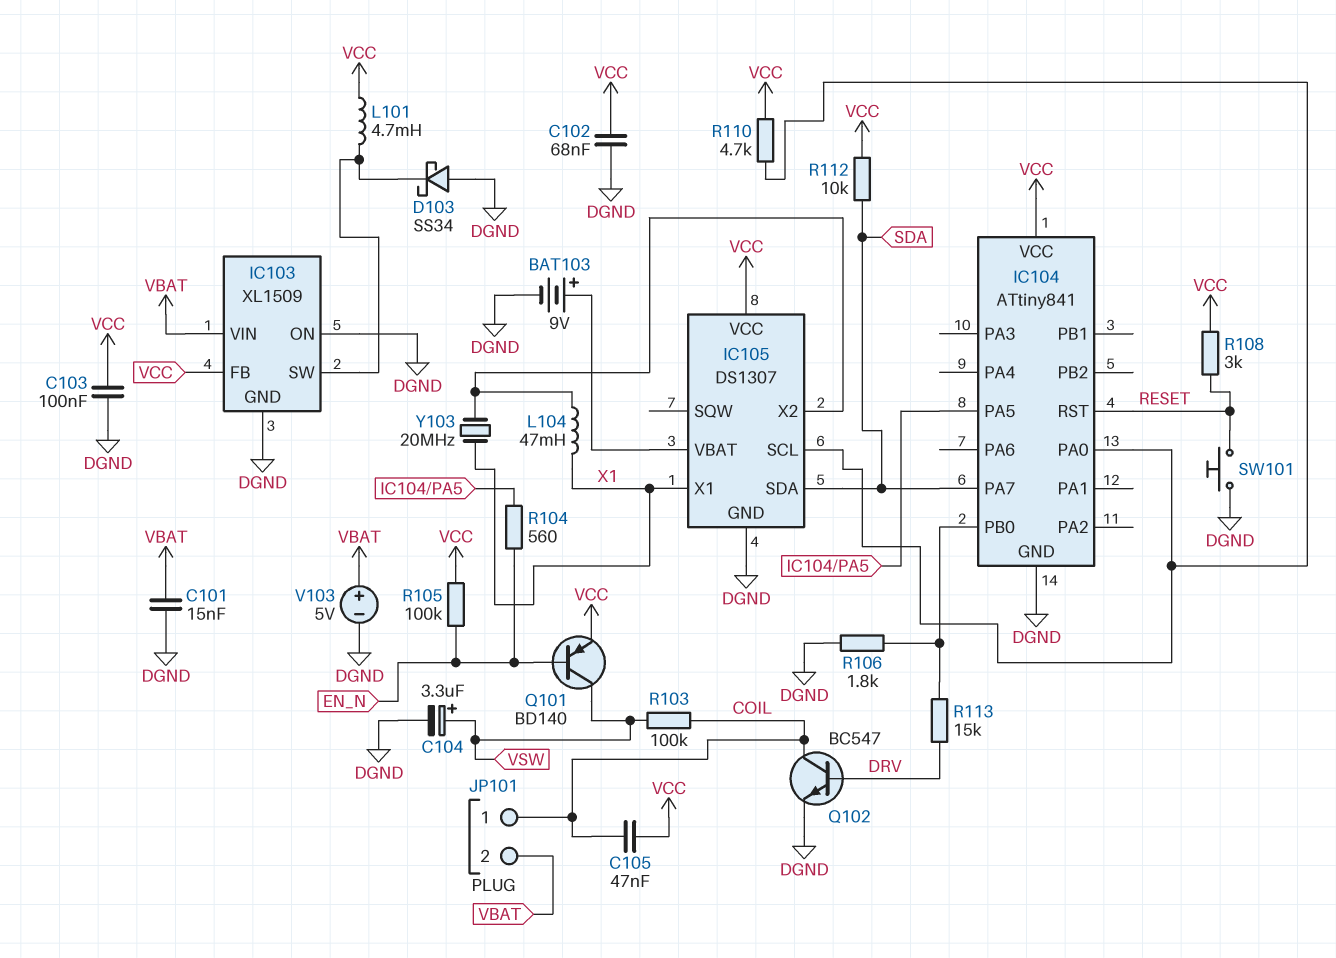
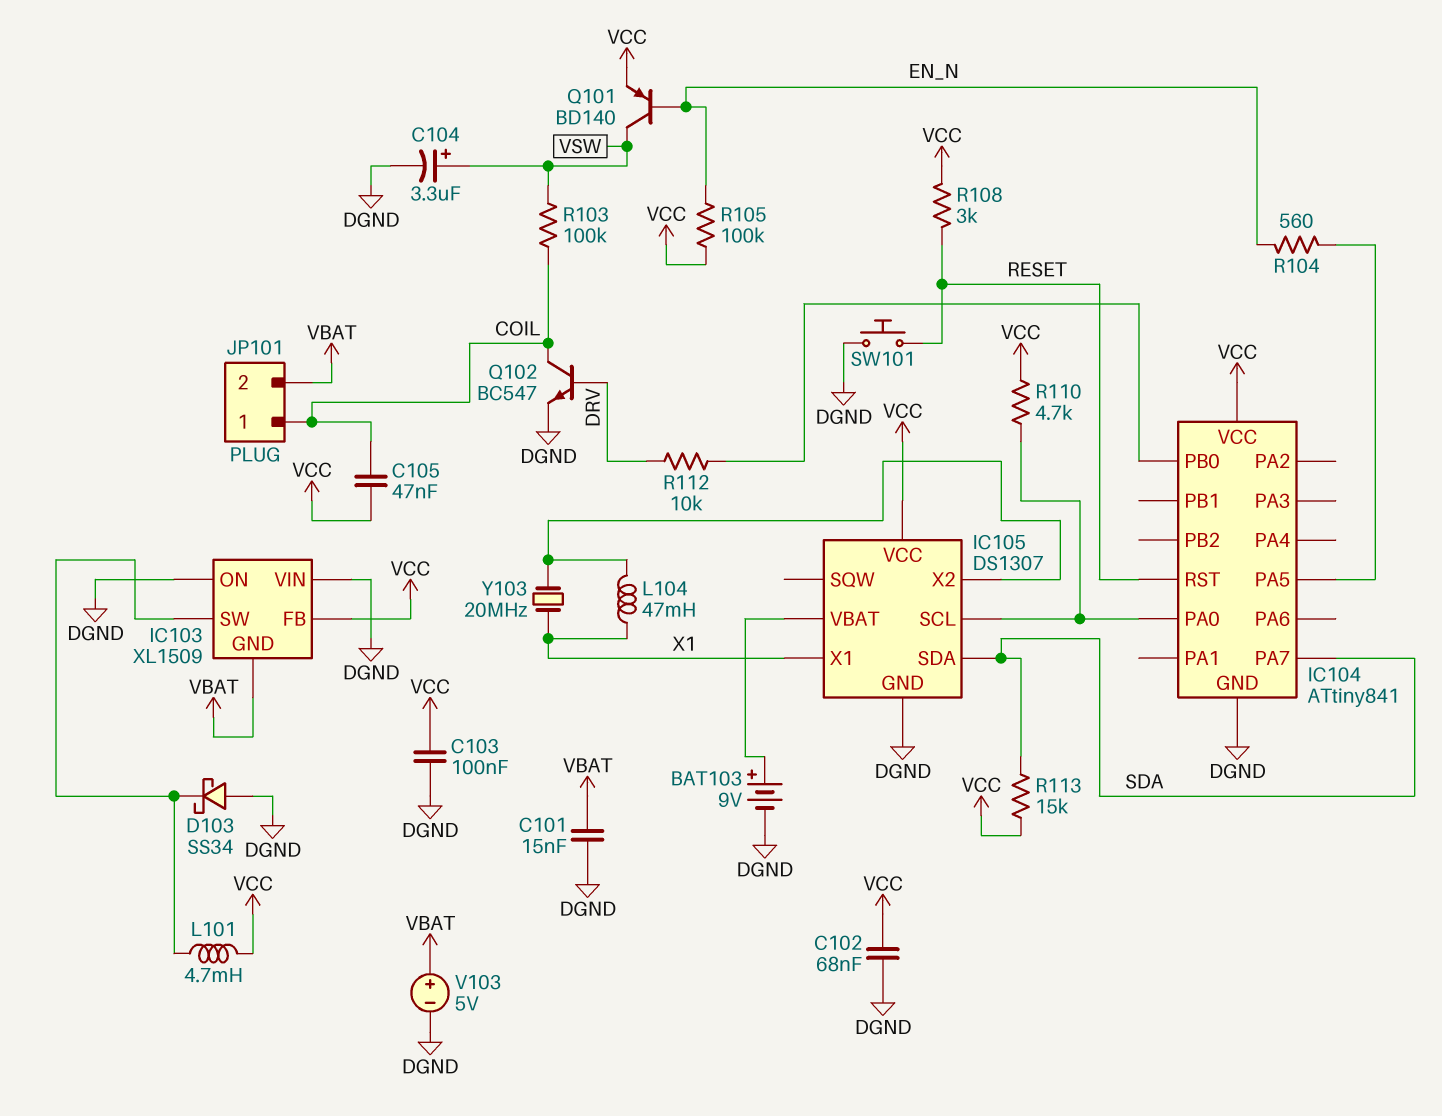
IC103 pin GND: DGND -> VBAT
IC103 pin VIN: VBAT -> DGND
R106: 1.8k (DGND, IC104/PB0) -> none
R112: 10k (SDA, VCC) -> 10k (DRV, IC104/PB0)
R113: 15k (DRV, IC104/PB0) -> 15k (SDA, VCC)

